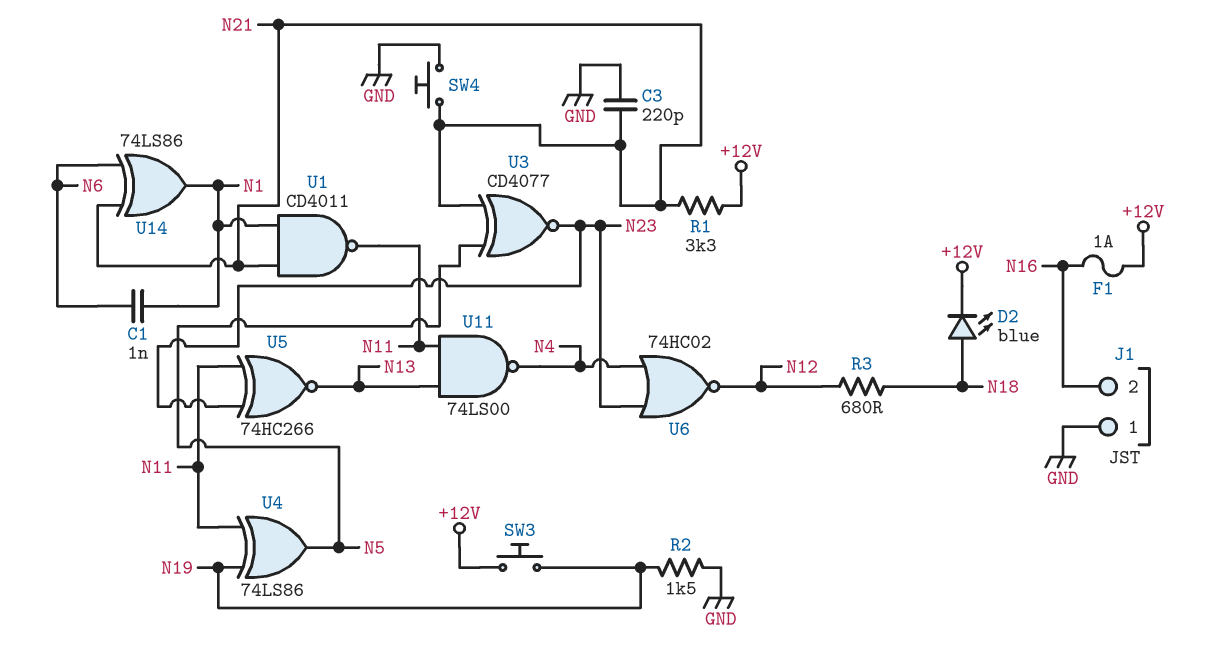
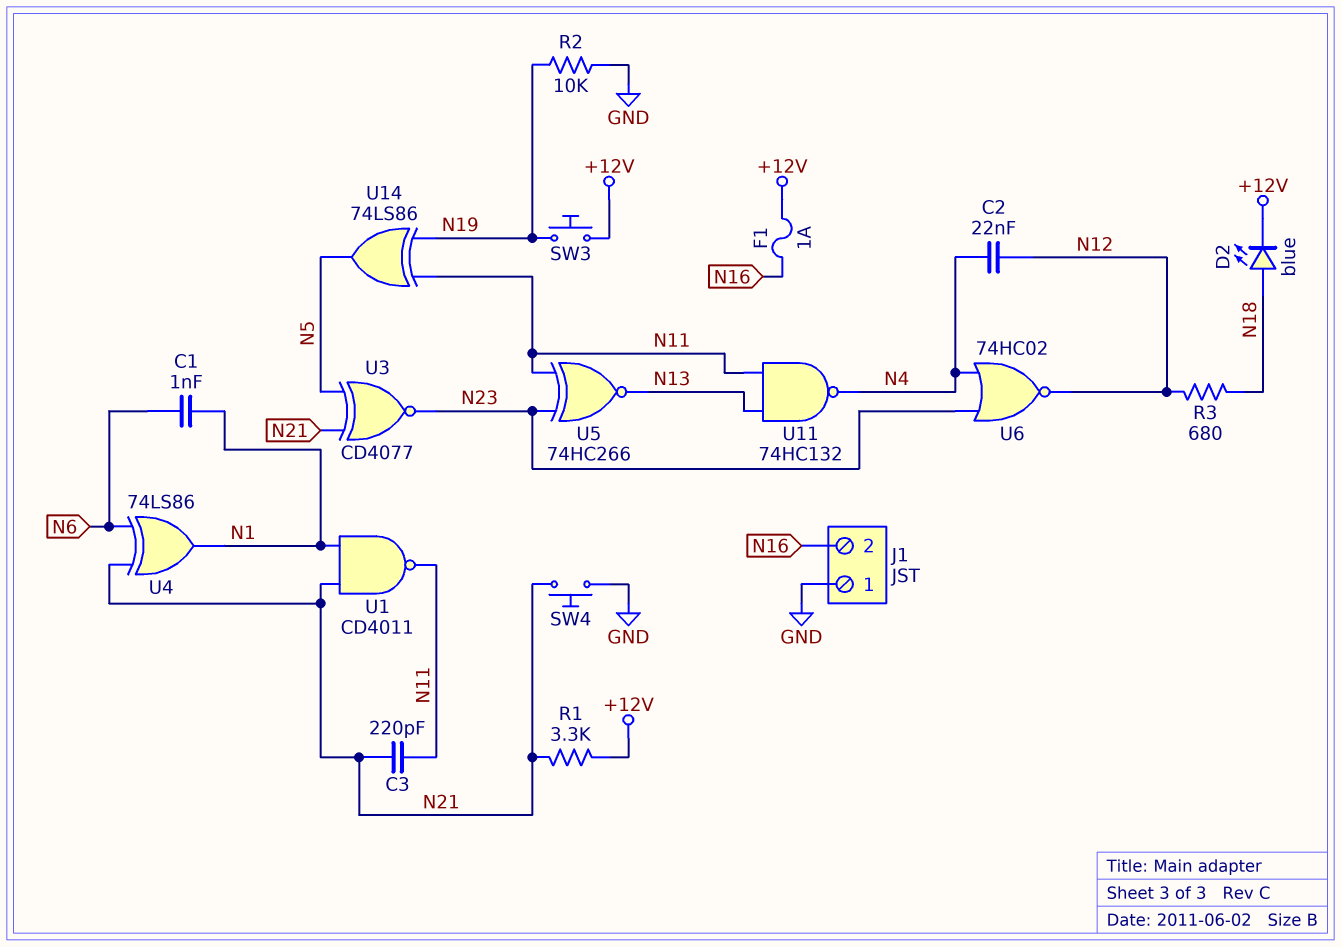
C2: none -> 22nF (N4, N12)
C3: 220pF (GND, N21) -> 220pF (N11, N21)
R2: 1.5k (GND, N19) -> 10k (GND, N19)
U4: XOR 74LS86 (in N11, in N19, out N5) -> XOR 74LS86 (in N6, in N21, out N1)
U11: NAND 74LS00 (in N11, in N13, out N4) -> NAND 74HC132 (in N11, in N13, out N4)
U14: XOR 74LS86 (in N6, in N21, out N1) -> XOR 74LS86 (in N11, in N19, out N5)

